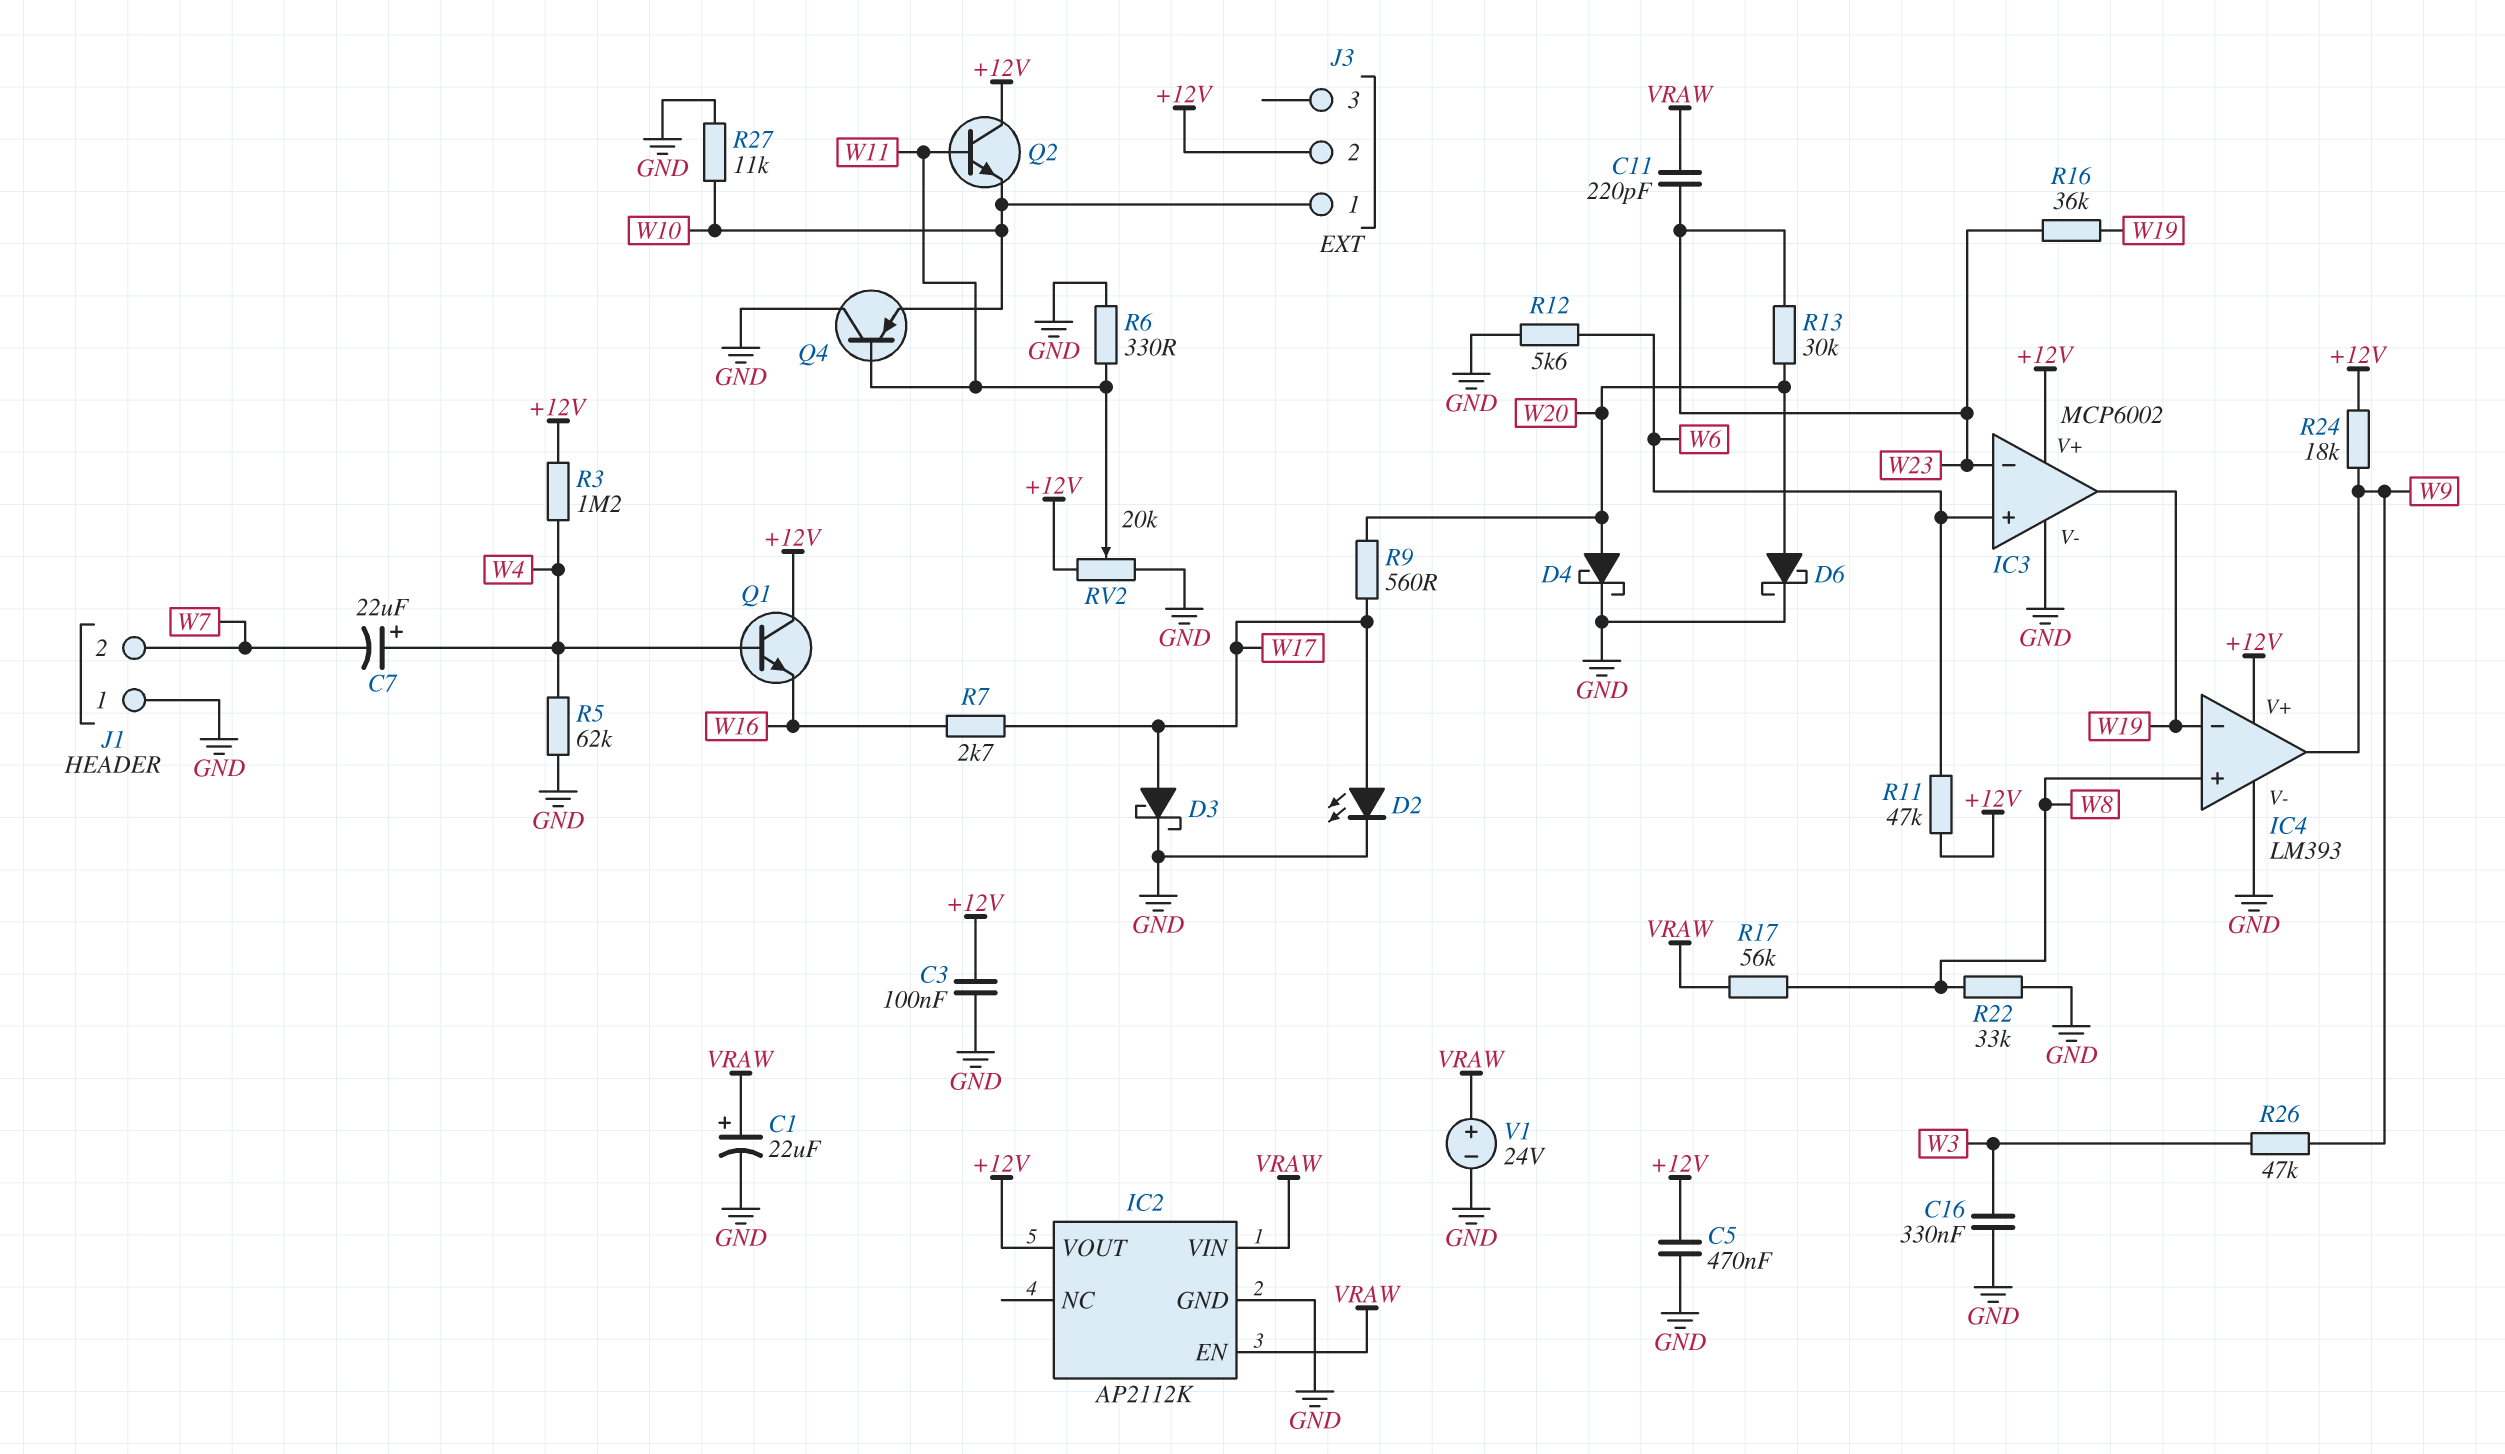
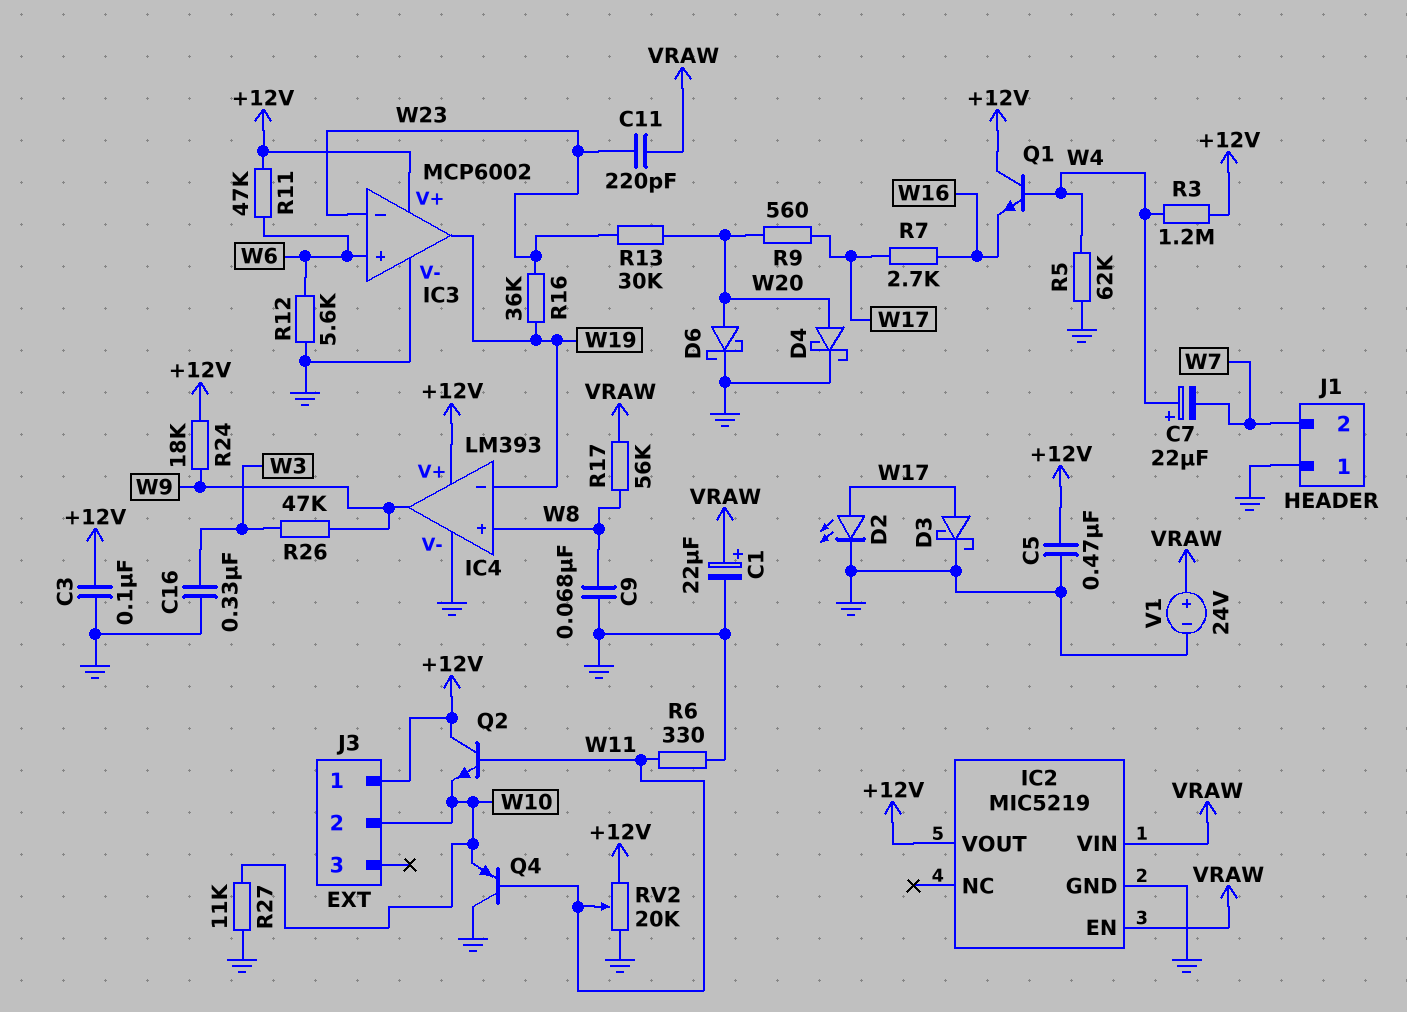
C9: none -> 68nF (GND, W8)
IC2: AP2112K -> MIC5219
J3 pin 1: W10 -> +12V
J3 pin 2: +12V -> W10
R22: 33k (GND, W8) -> none

